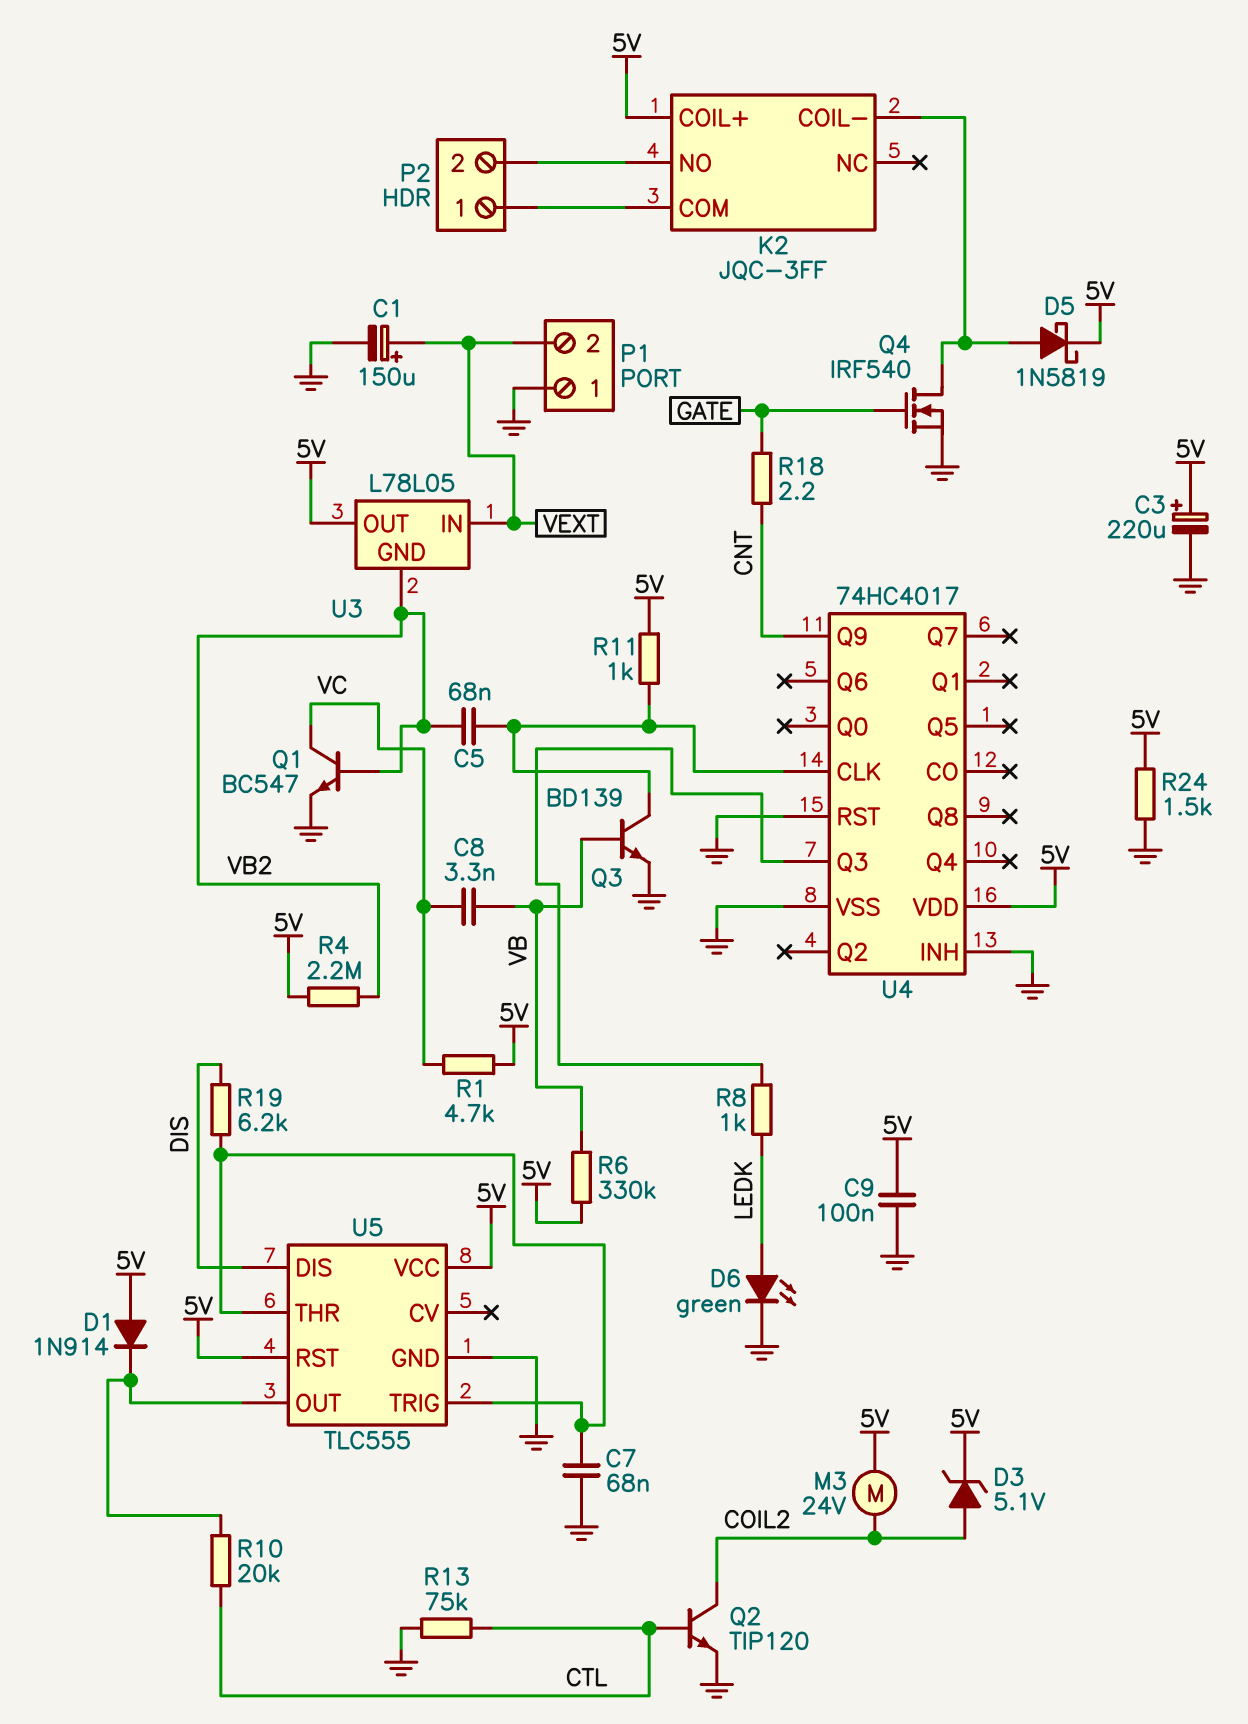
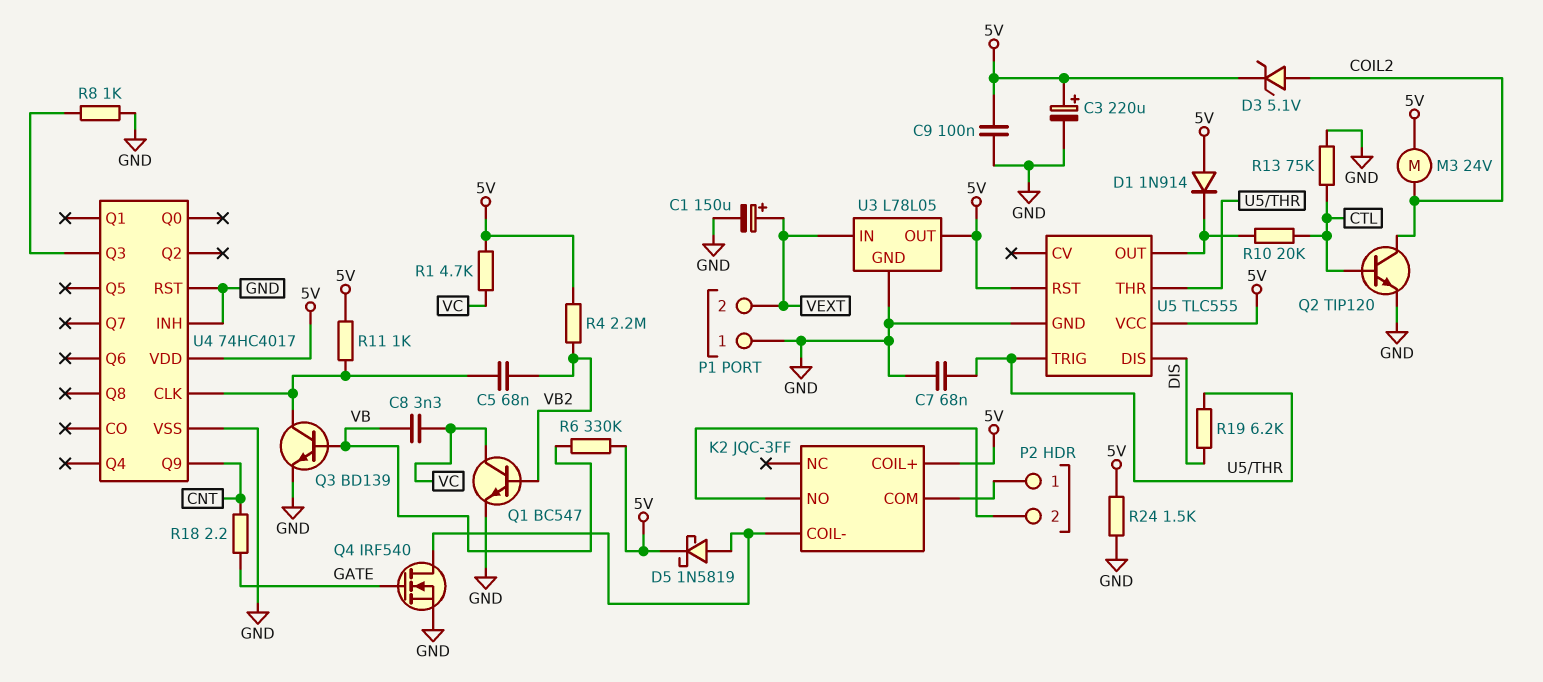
D6: LED green (A LEDK, K GND) -> none
R8: 1k (LEDK, U4/Q3) -> 1k (GND, U4/Q3)
U3 pin GND: VB2 -> GND

